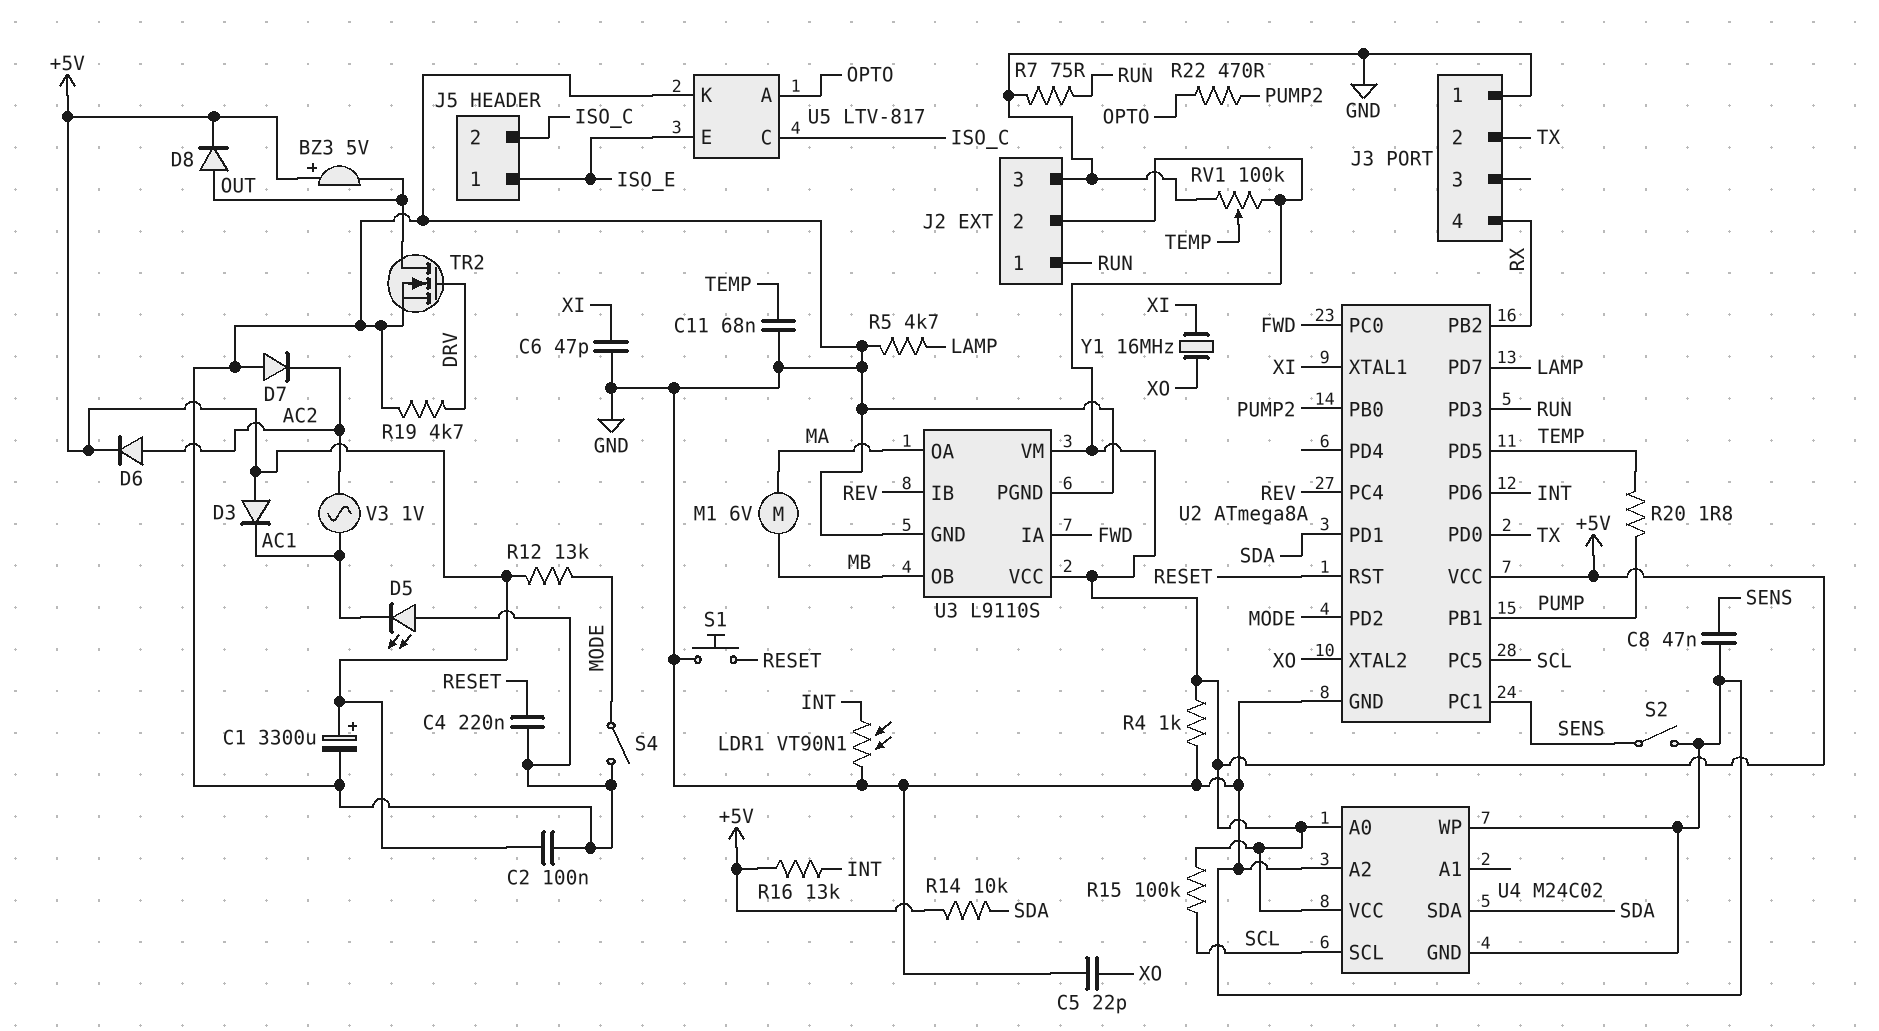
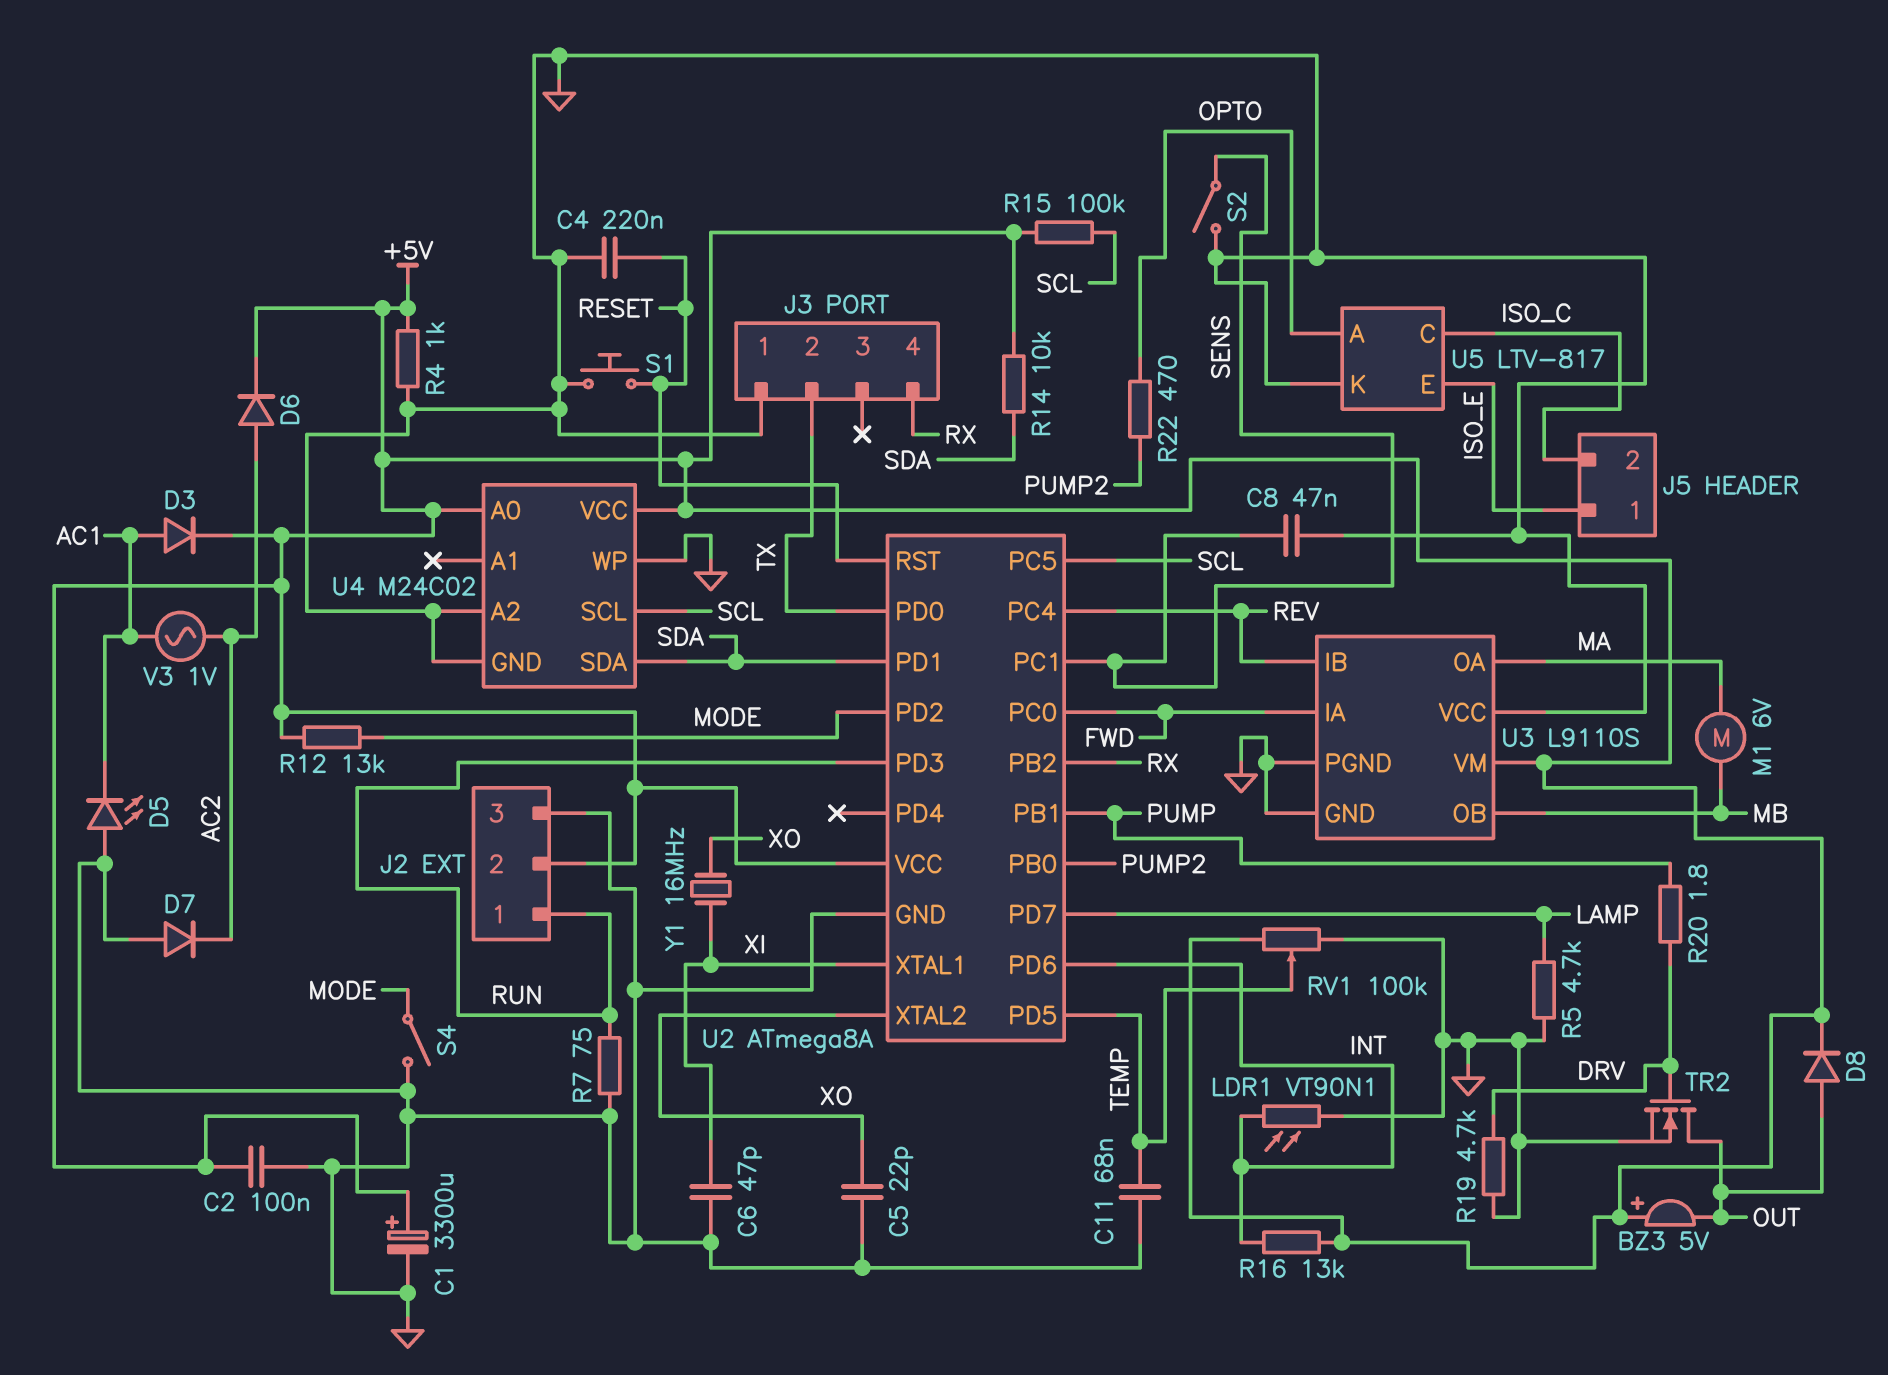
D3: diode (A +5V, K AC1) -> diode (A AC1, K +5V)
R20: 1.8 (PUMP, TEMP) -> 1.8 (DRV, PUMP)
U3 pin VCC: +5V -> GND

